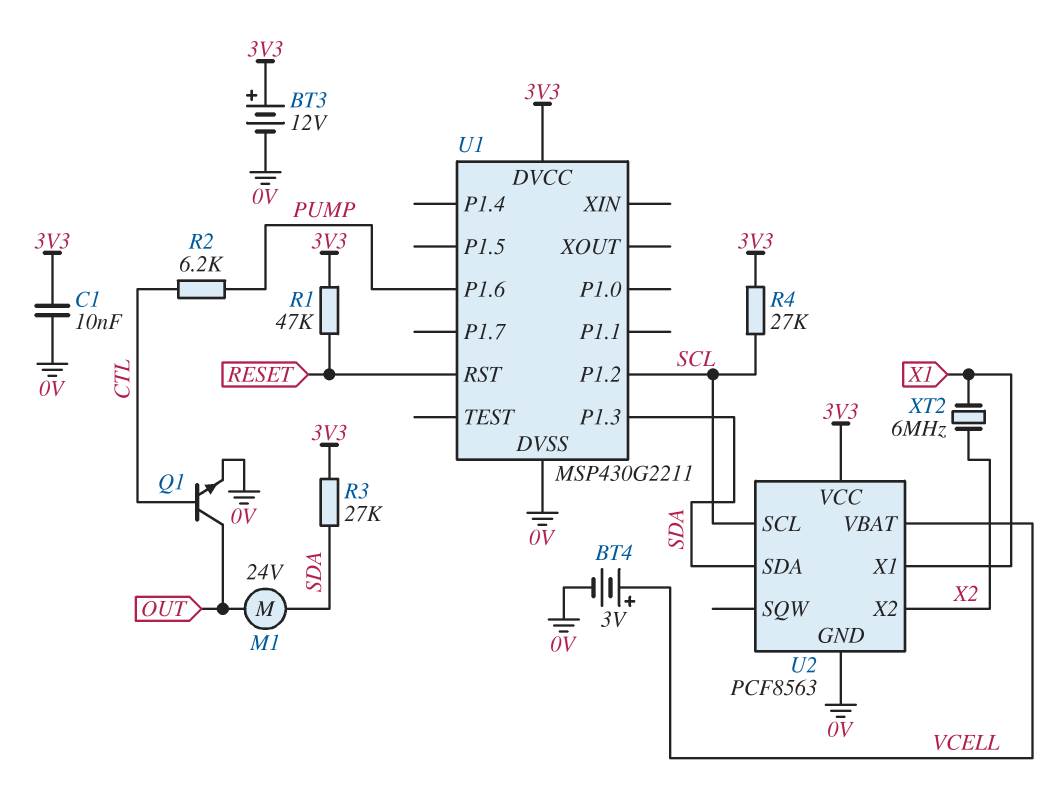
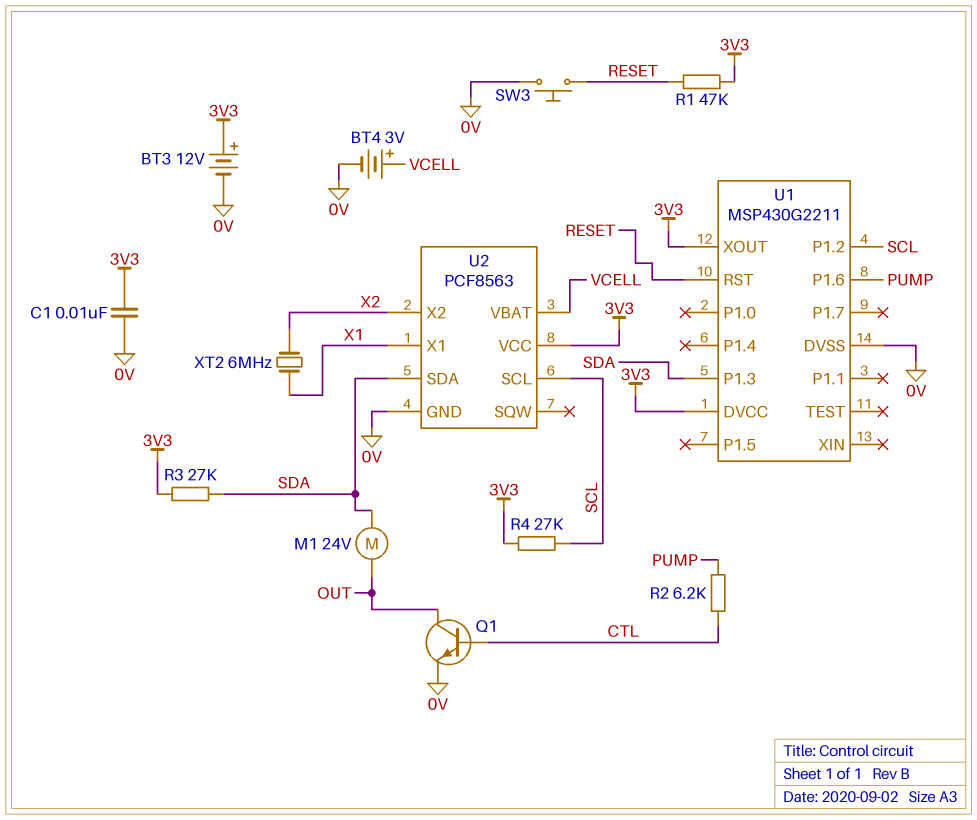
SW3: none -> button (0V, RESET)
U1 pin XOUT: none -> 3V3

